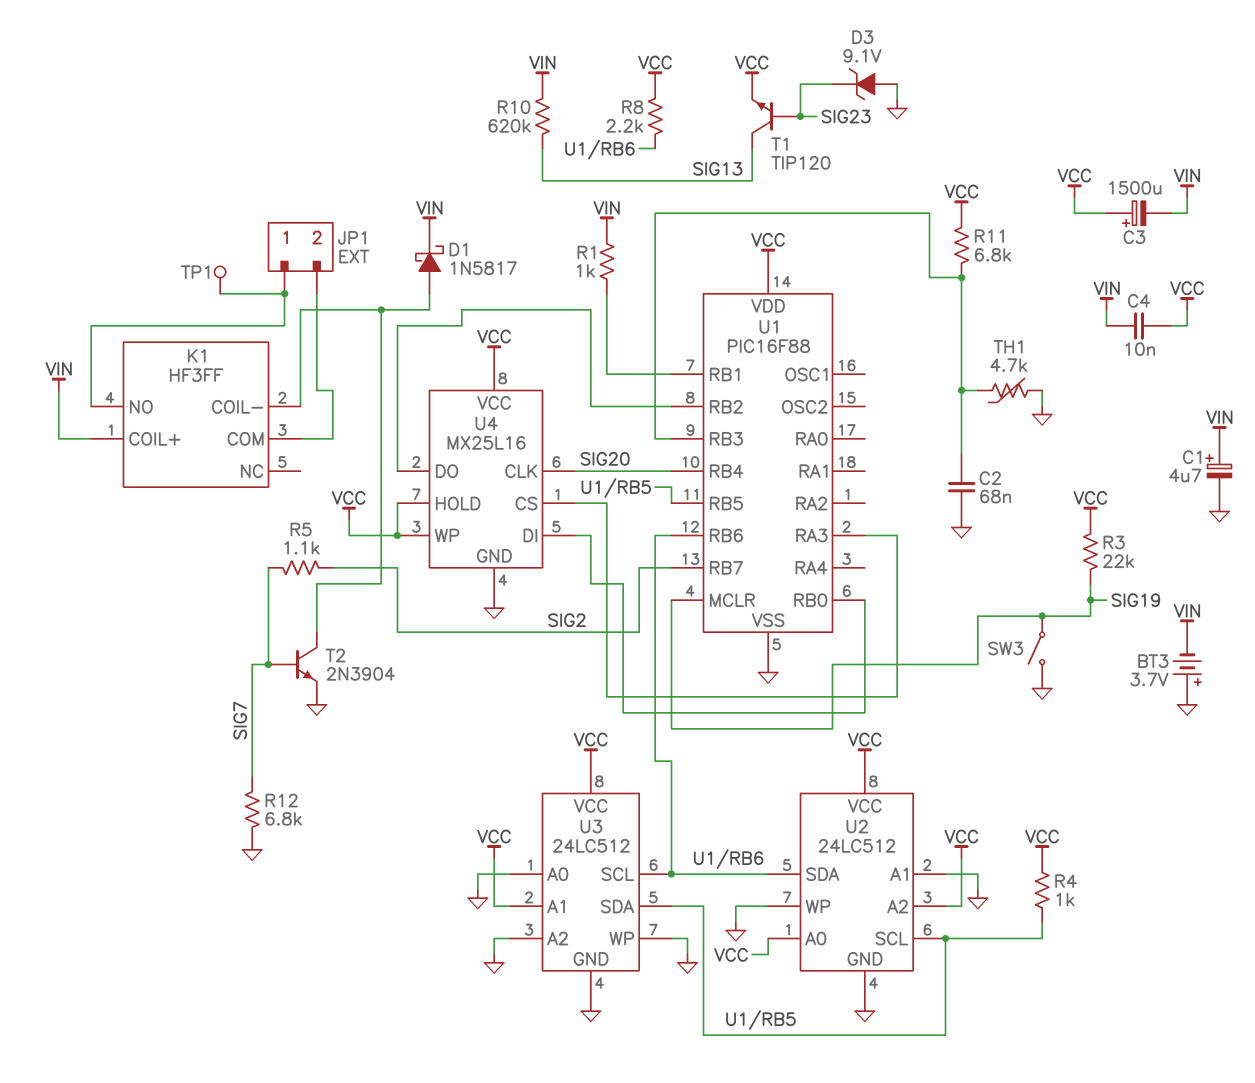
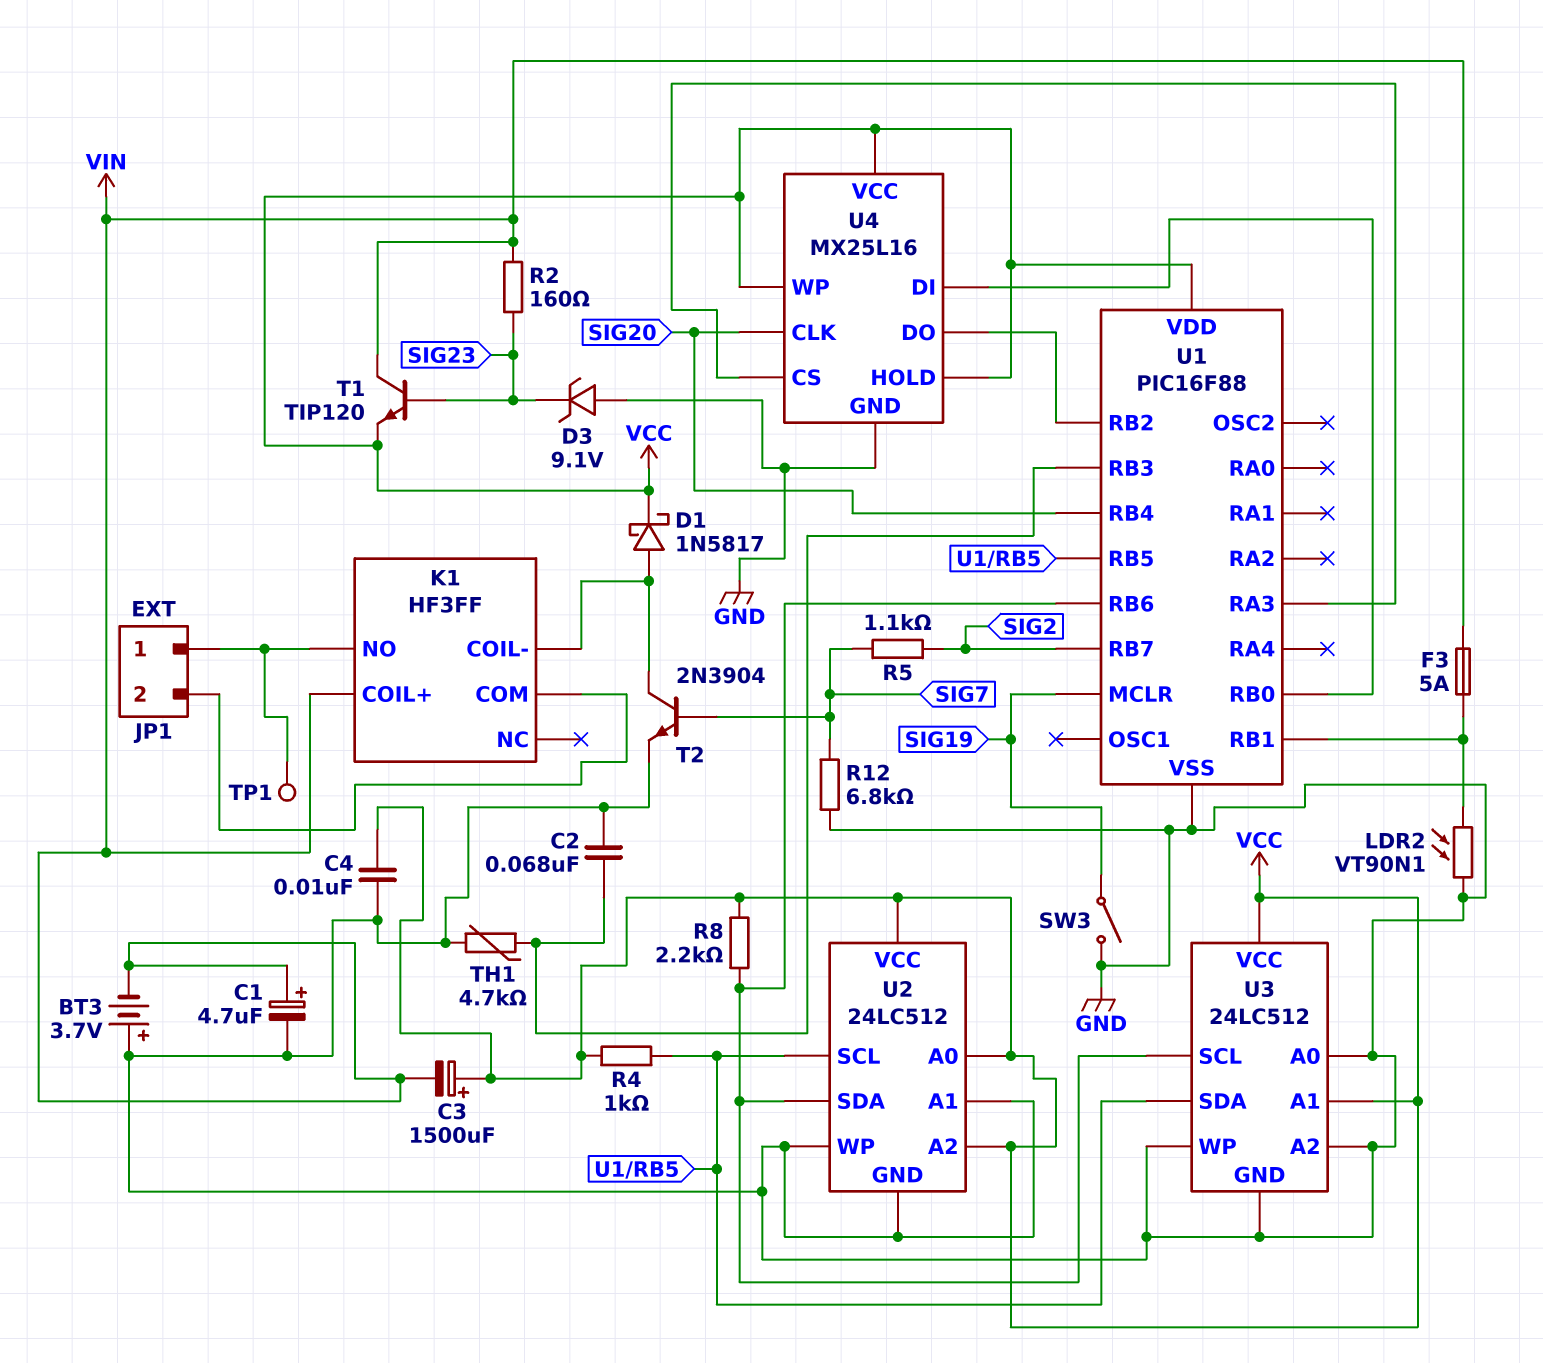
C4: 10nF (VCC, VIN) -> 10nF (GND, VCC)
D1: schottky 1N5817 (A K1/COIL-, K VIN) -> schottky 1N5817 (A K1/COIL-, K VCC)
F3: none -> 5A (U1/RB1, VIN)
LDR2: none -> VT90N1 (GND, U1/RB1)
R1: 1k (U1/RB1, VIN) -> none
R2: none -> 160 (SIG23, VIN)
R3: 22k (SIG19, VCC) -> none
R10: 620k (SIG13, VIN) -> none
R11: 6.8k (U1/RB3, VCC) -> none
T1: NPN TIP120 (B SIG23, C SIG13, E VCC) -> NPN TIP120 (B SIG23, C VIN, E VCC)

